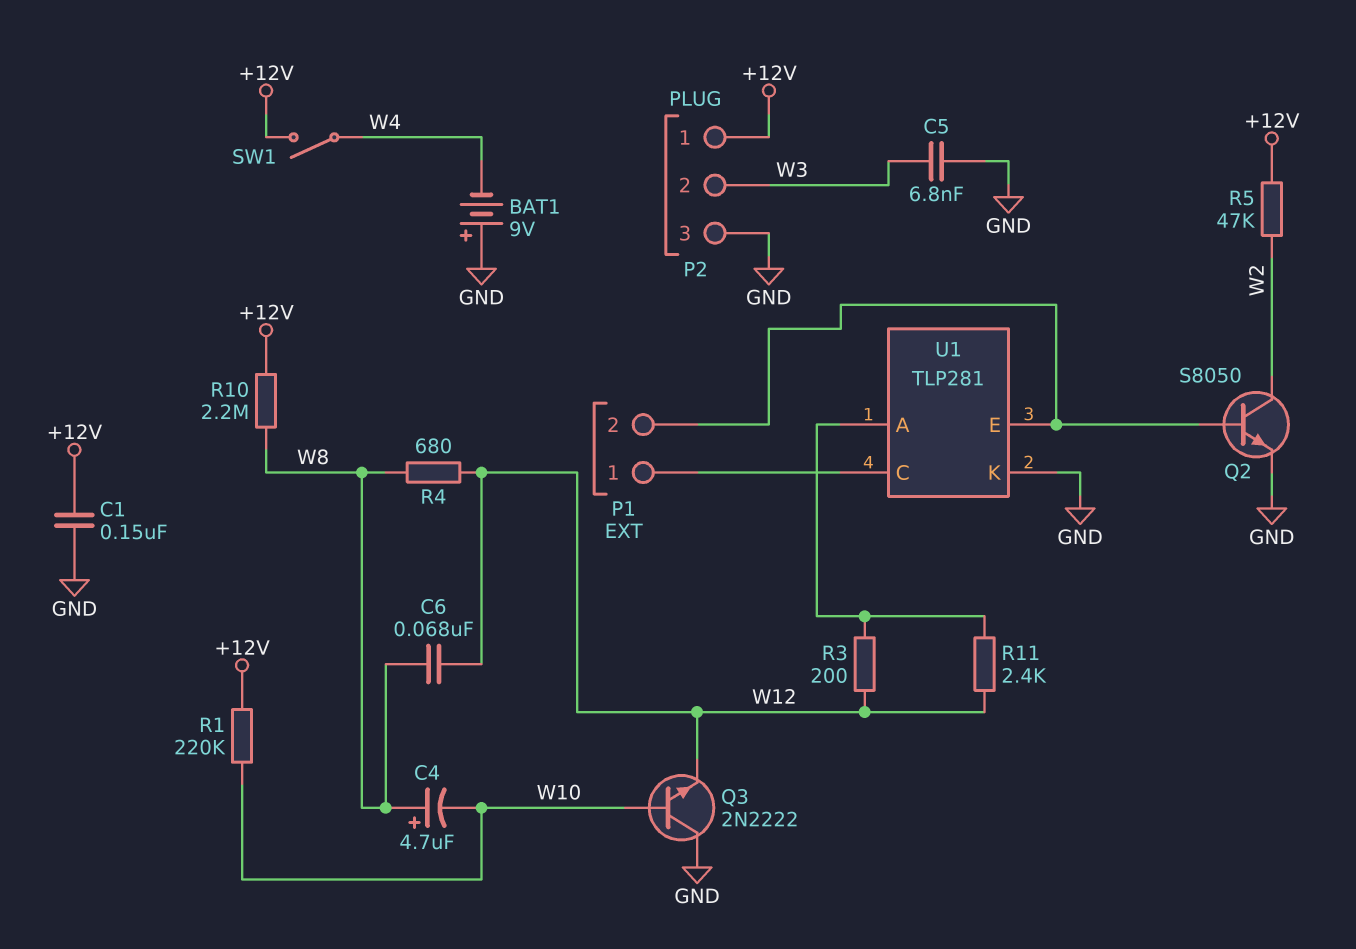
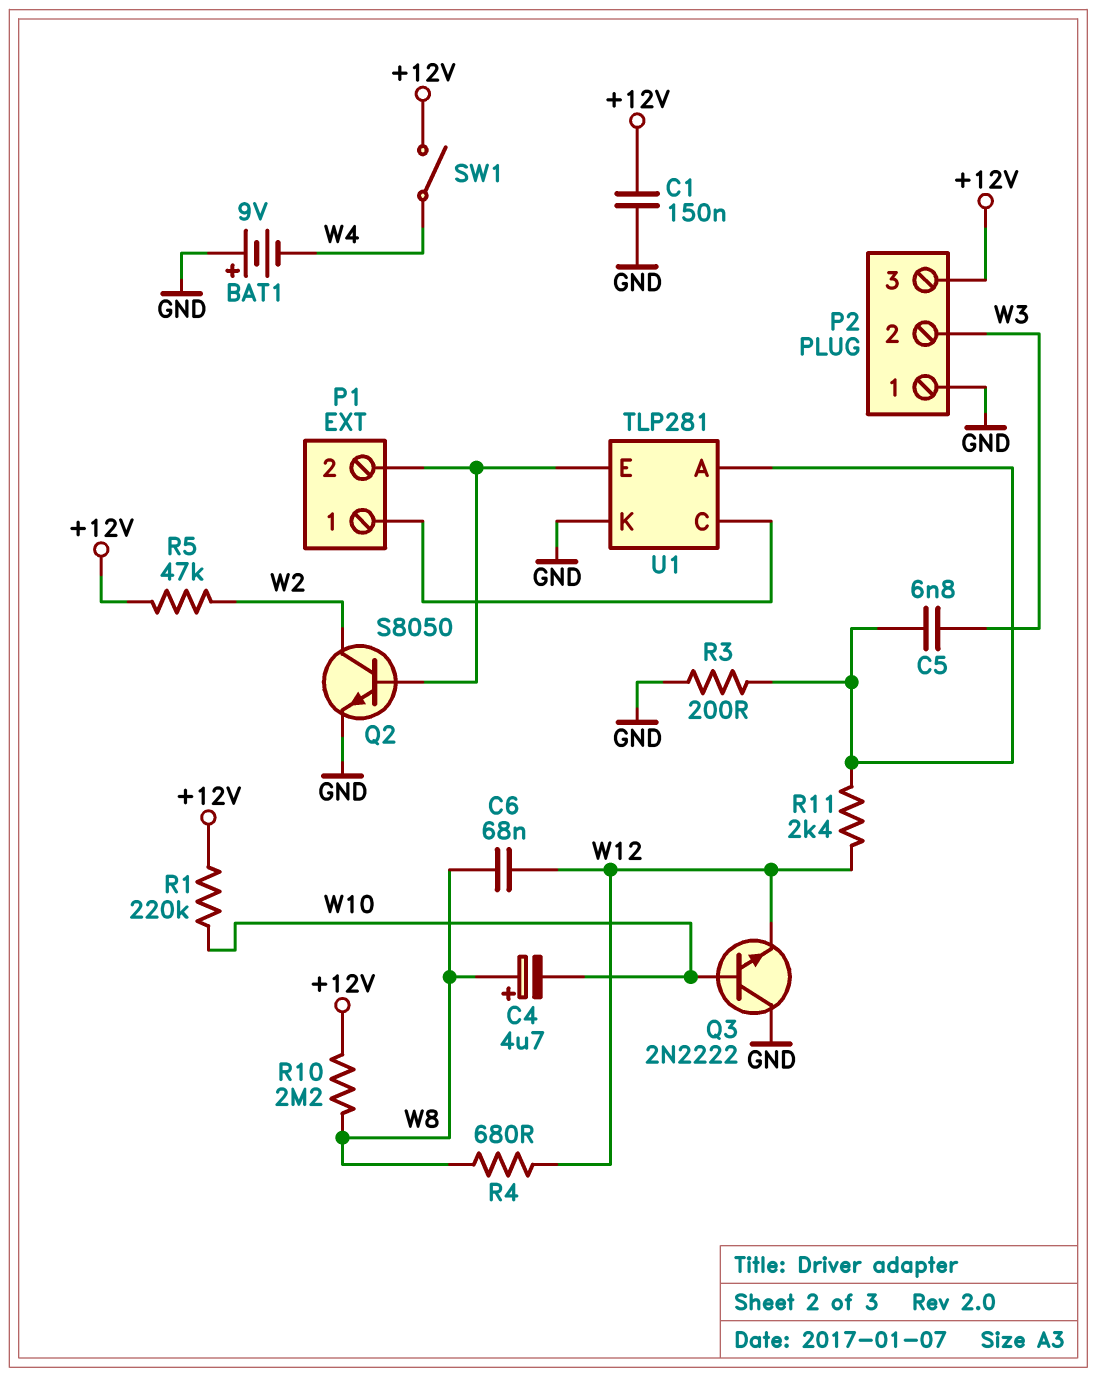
C5: 6.8nF (GND, W3) -> 6.8nF (U1/A, W3)
P2 pin 1: +12V -> GND
P2 pin 3: GND -> +12V
R3: 200 (U1/A, W12) -> 200 (GND, U1/A)

